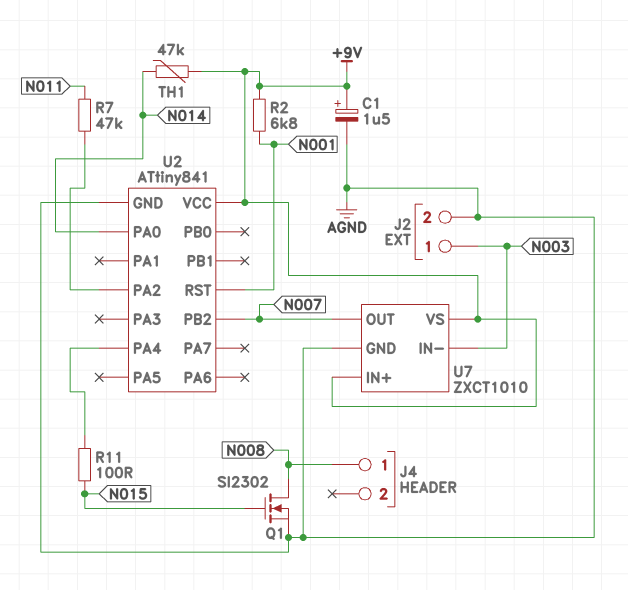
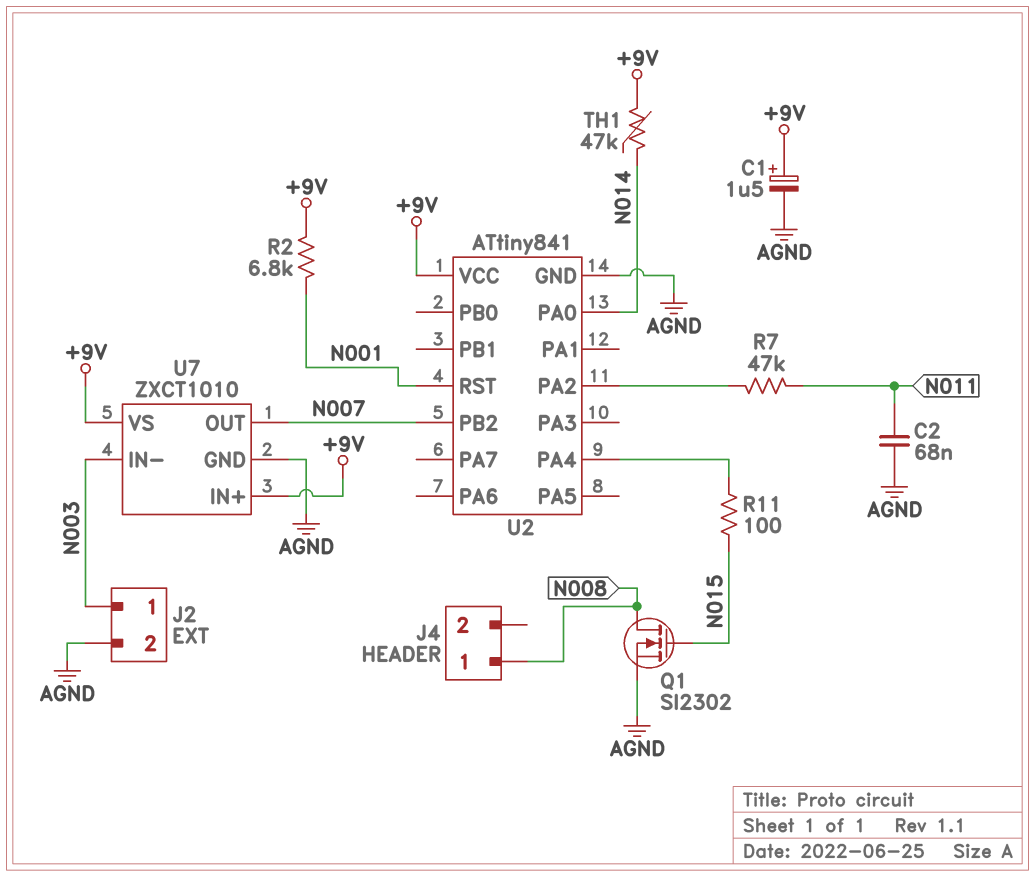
C2: none -> 68nF (AGND, N011)

